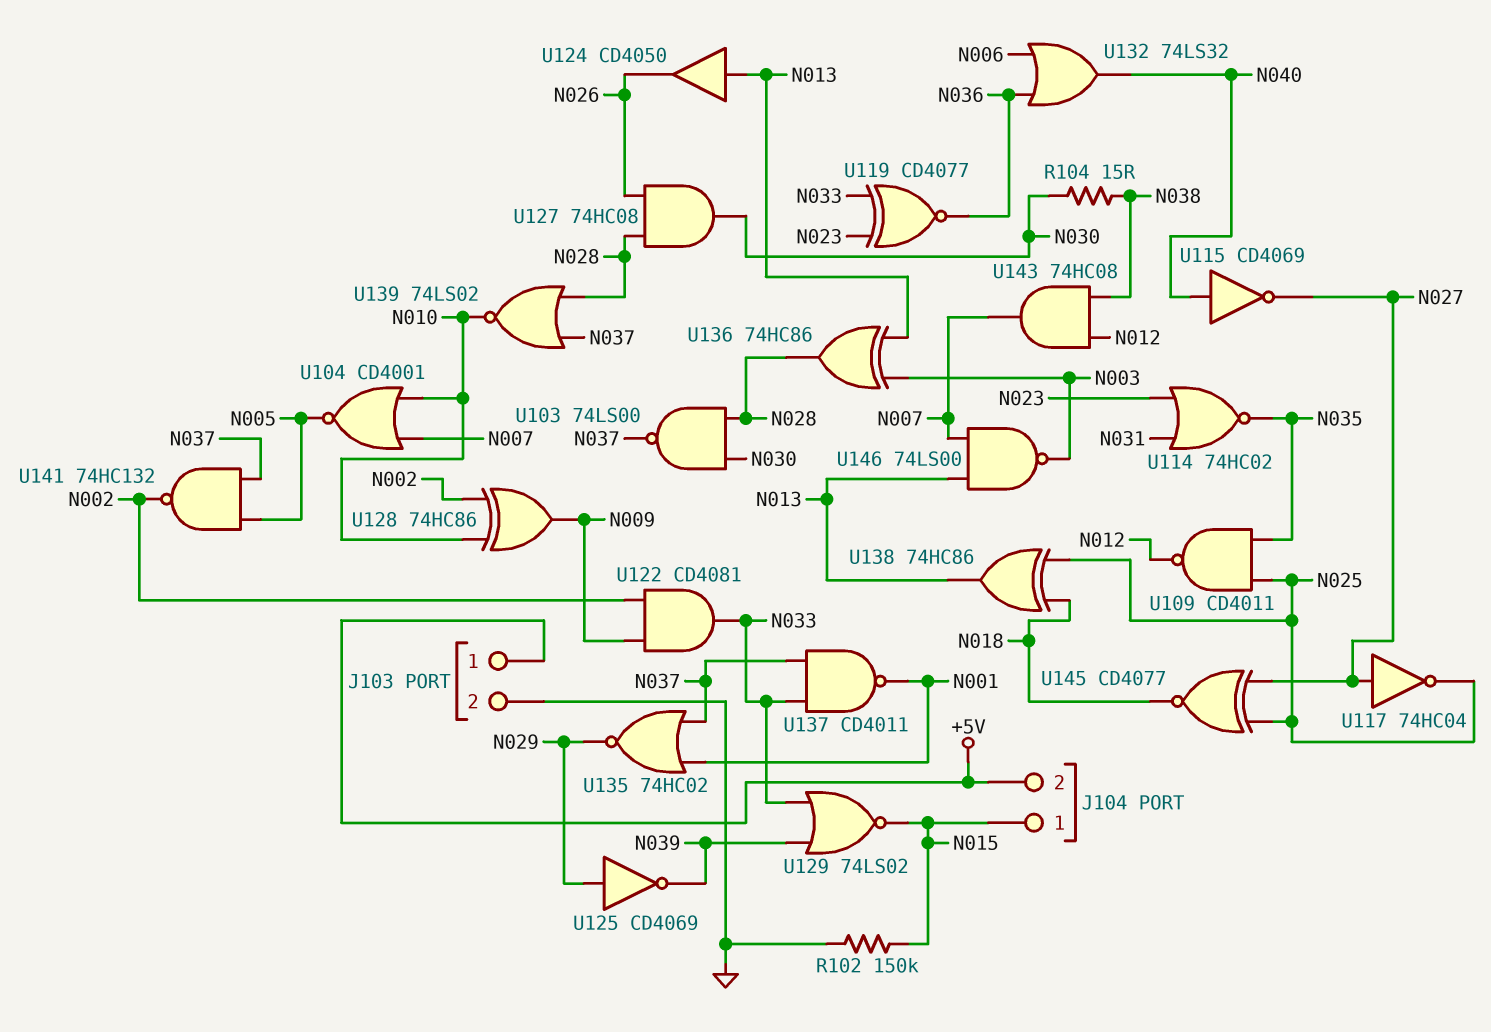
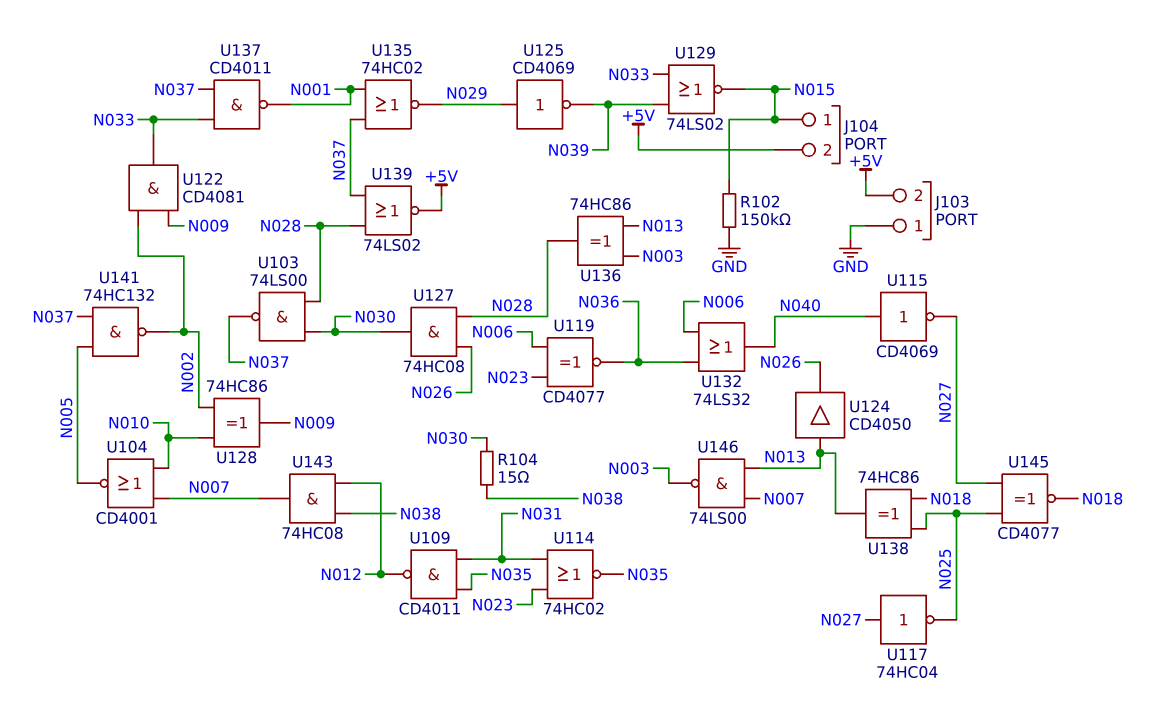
J103 pin 1: +5V -> GND
J103 pin 2: GND -> +5V
U109: NAND CD4011 (in N025, in N035, out N012) -> NAND CD4011 (in N031, in N035, out N012)
U119: XNOR CD4077 (in N023, in N033, out N036) -> XNOR CD4077 (in N006, in N023, out N036)
U139: NOR 74LS02 (in N028, in N037, out N010) -> NOR 74LS02 (in N028, in N037, out +5V)

